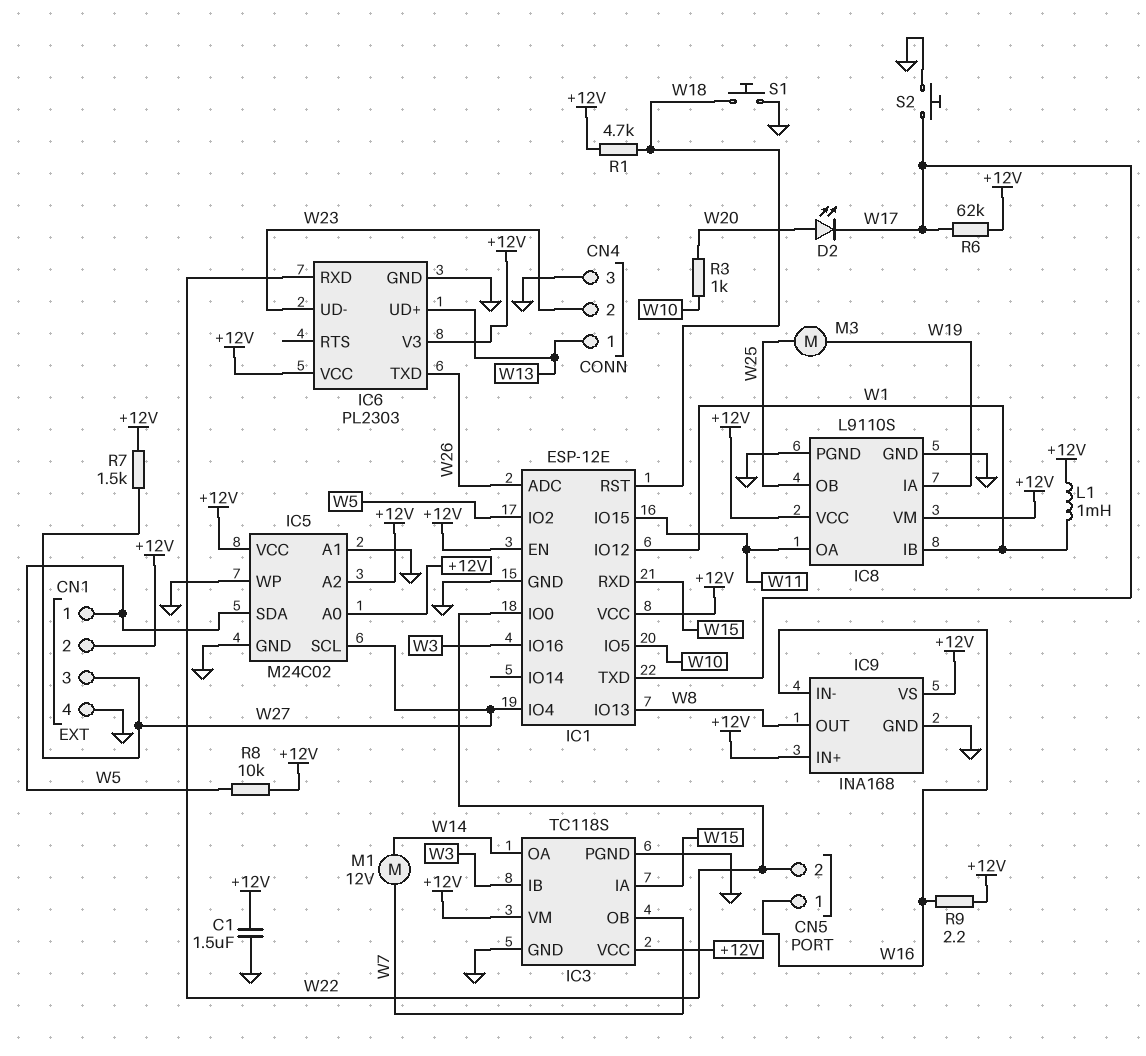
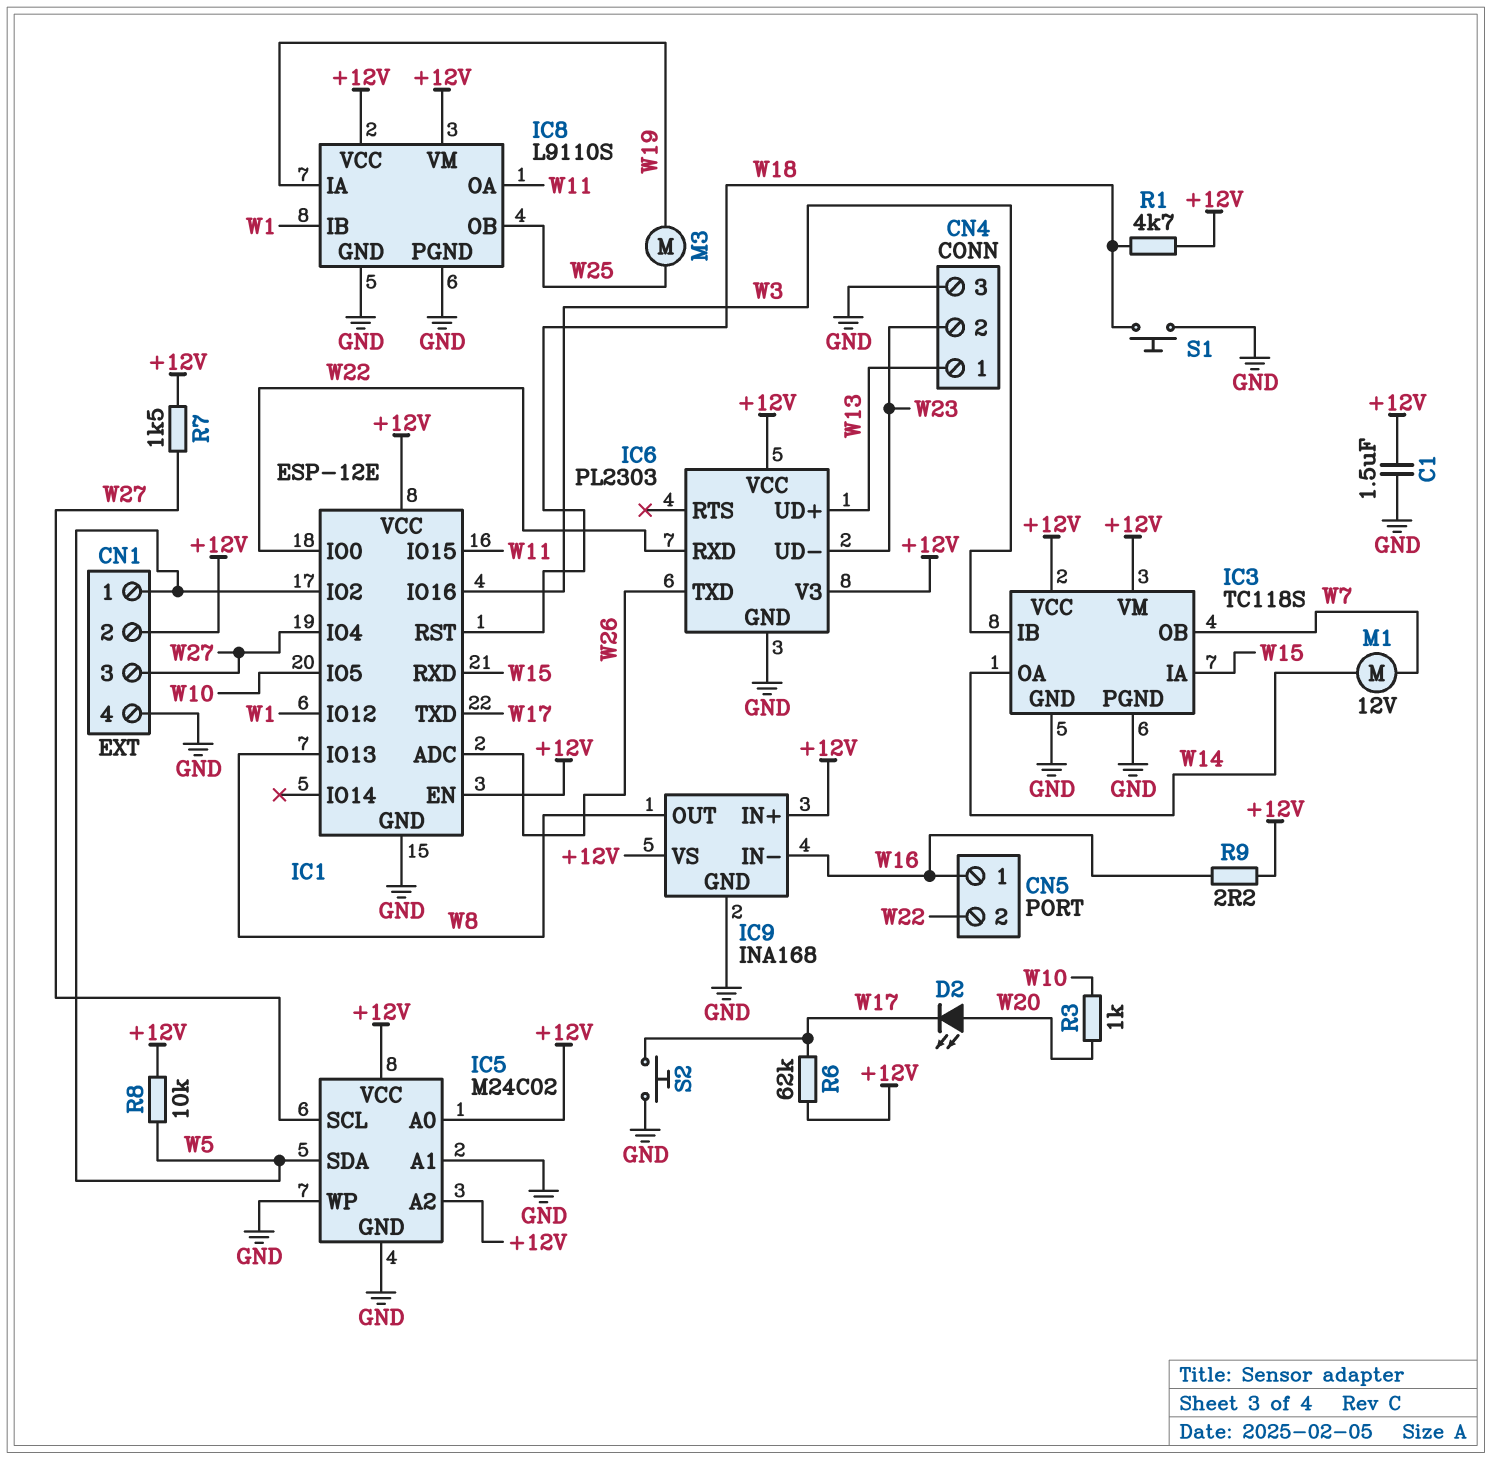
L1: 1mH (+12V, W1) -> none

